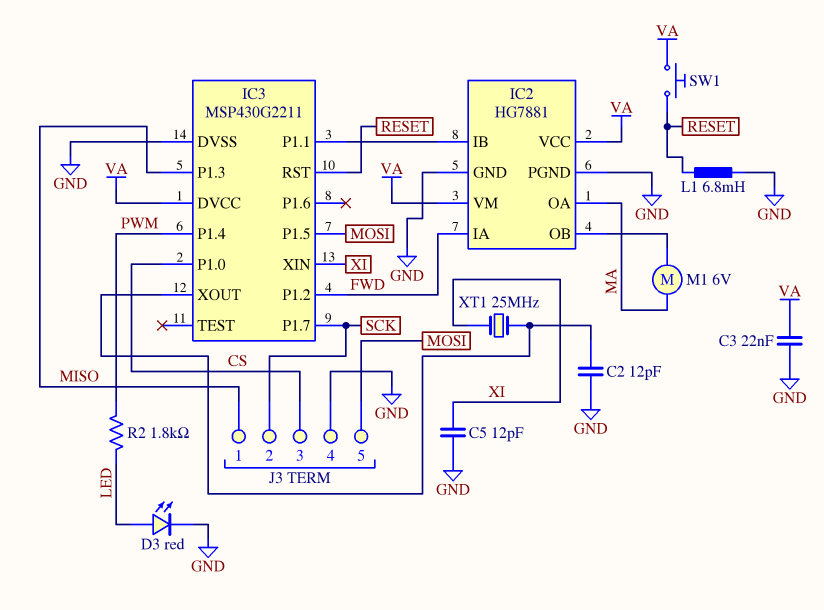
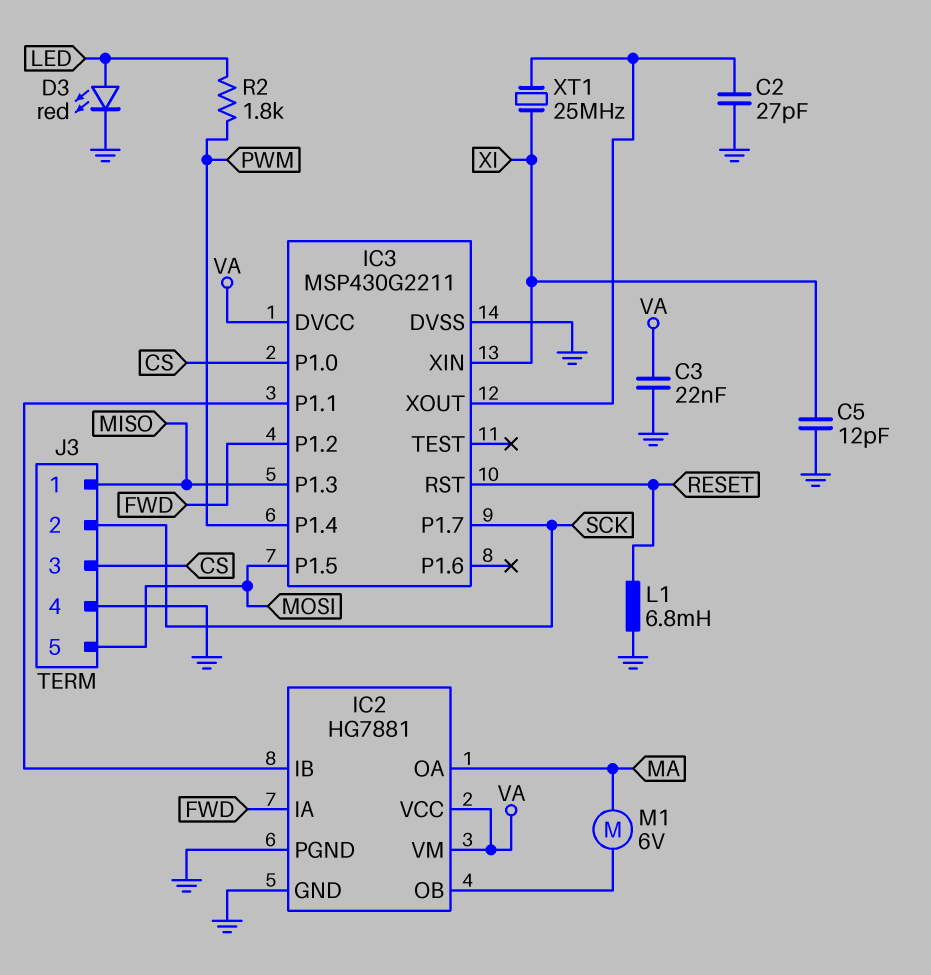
C2: 12pF (GND, IC3/XOUT) -> 27pF (GND, IC3/XOUT)
SW1: button (RESET, VA) -> none

